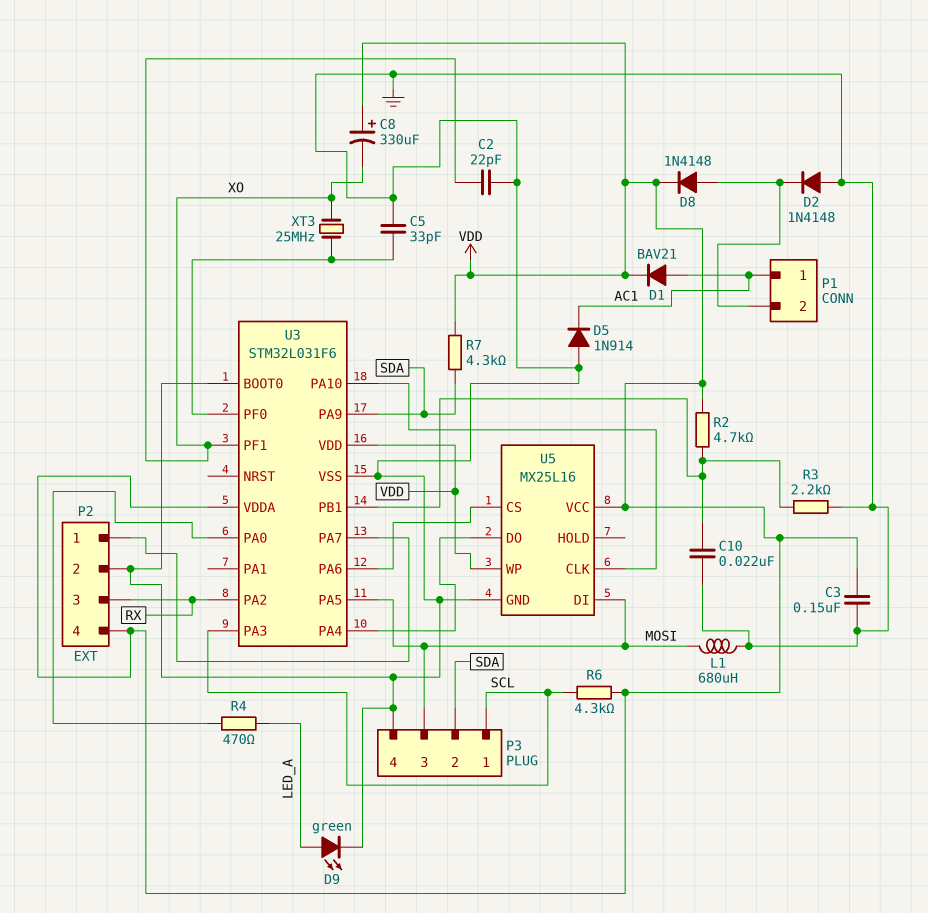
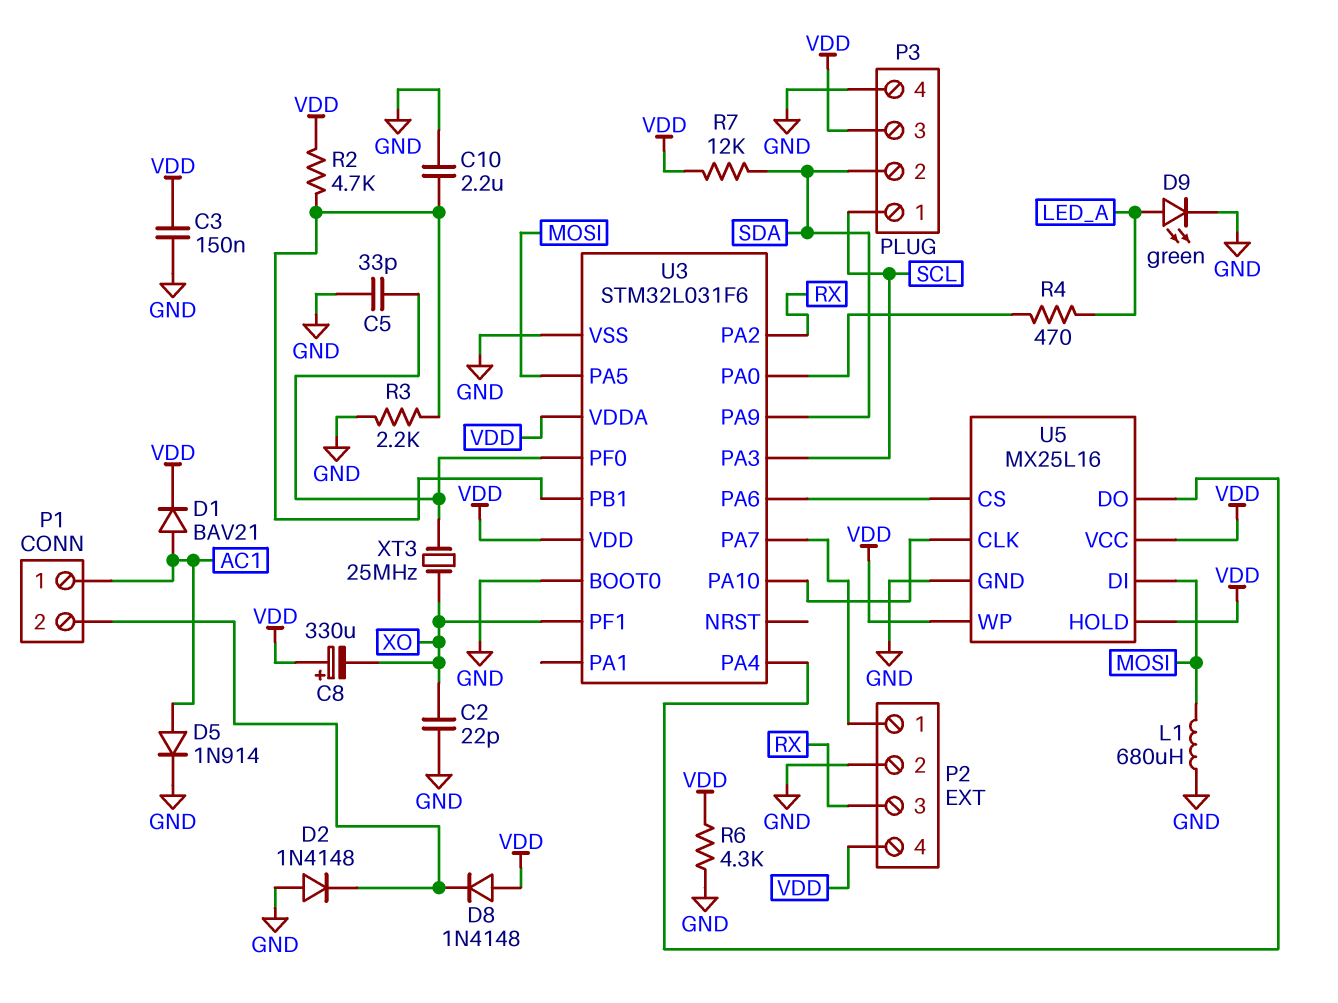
C10: 22nF (GND, U3/PB1) -> 2.2uF (GND, U3/PB1)
D5: diode 1N914 (A GND, K AC1) -> diode 1N914 (A AC1, K GND)
D8: diode 1N4148 (A P1/2, K VDD) -> diode 1N4148 (A VDD, K P1/2)
P3 pin 3: MOSI -> VDD
R6: 4.3k (SCL, VDD) -> 4.3k (GND, VDD)
R7: 4.3k (SDA, VDD) -> 12k (SDA, VDD)
U5 pin HOLD: none -> VDD

